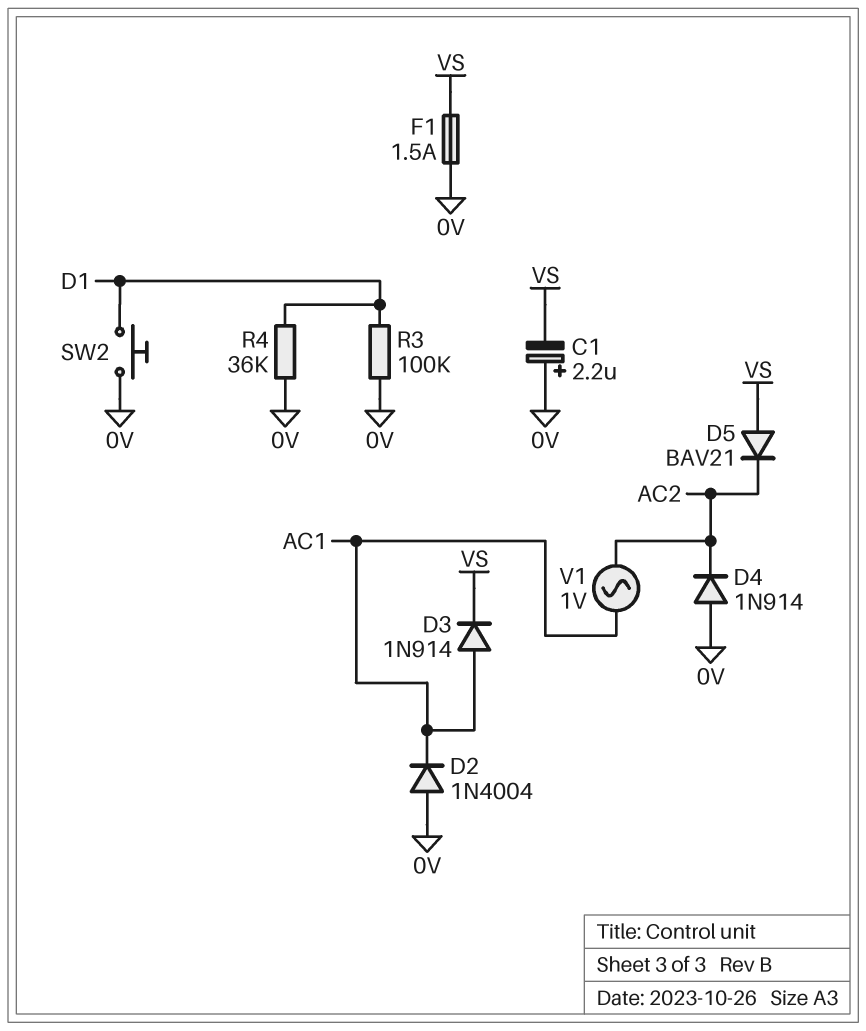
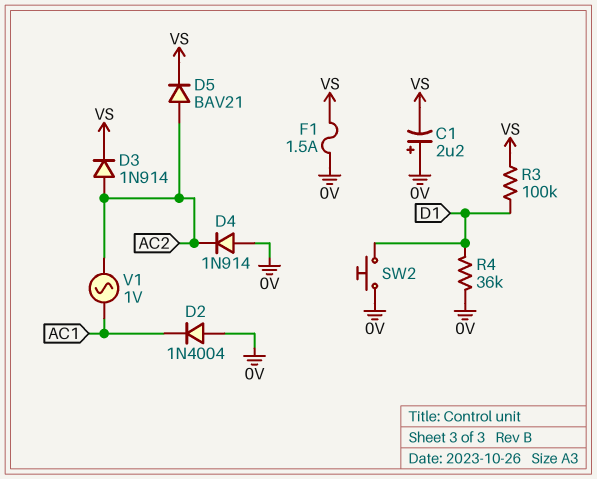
D3: diode 1N914 (A AC1, K VS) -> diode 1N914 (A AC2, K VS)
D5: diode BAV21 (A VS, K AC2) -> diode BAV21 (A AC2, K VS)
R3: 100k (0V, D1) -> 100k (D1, VS)

